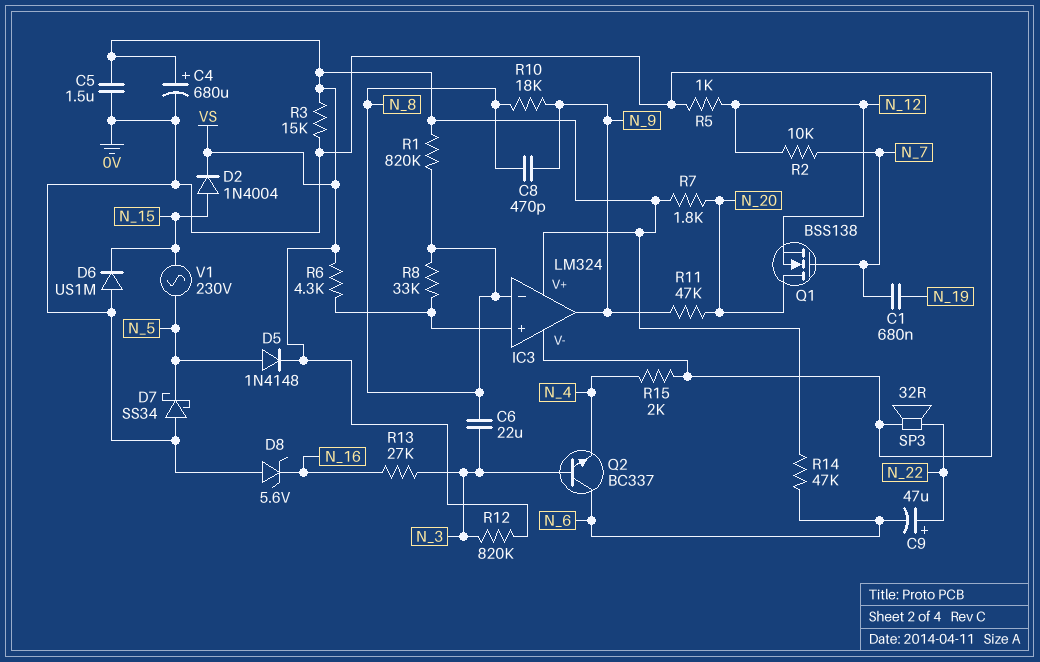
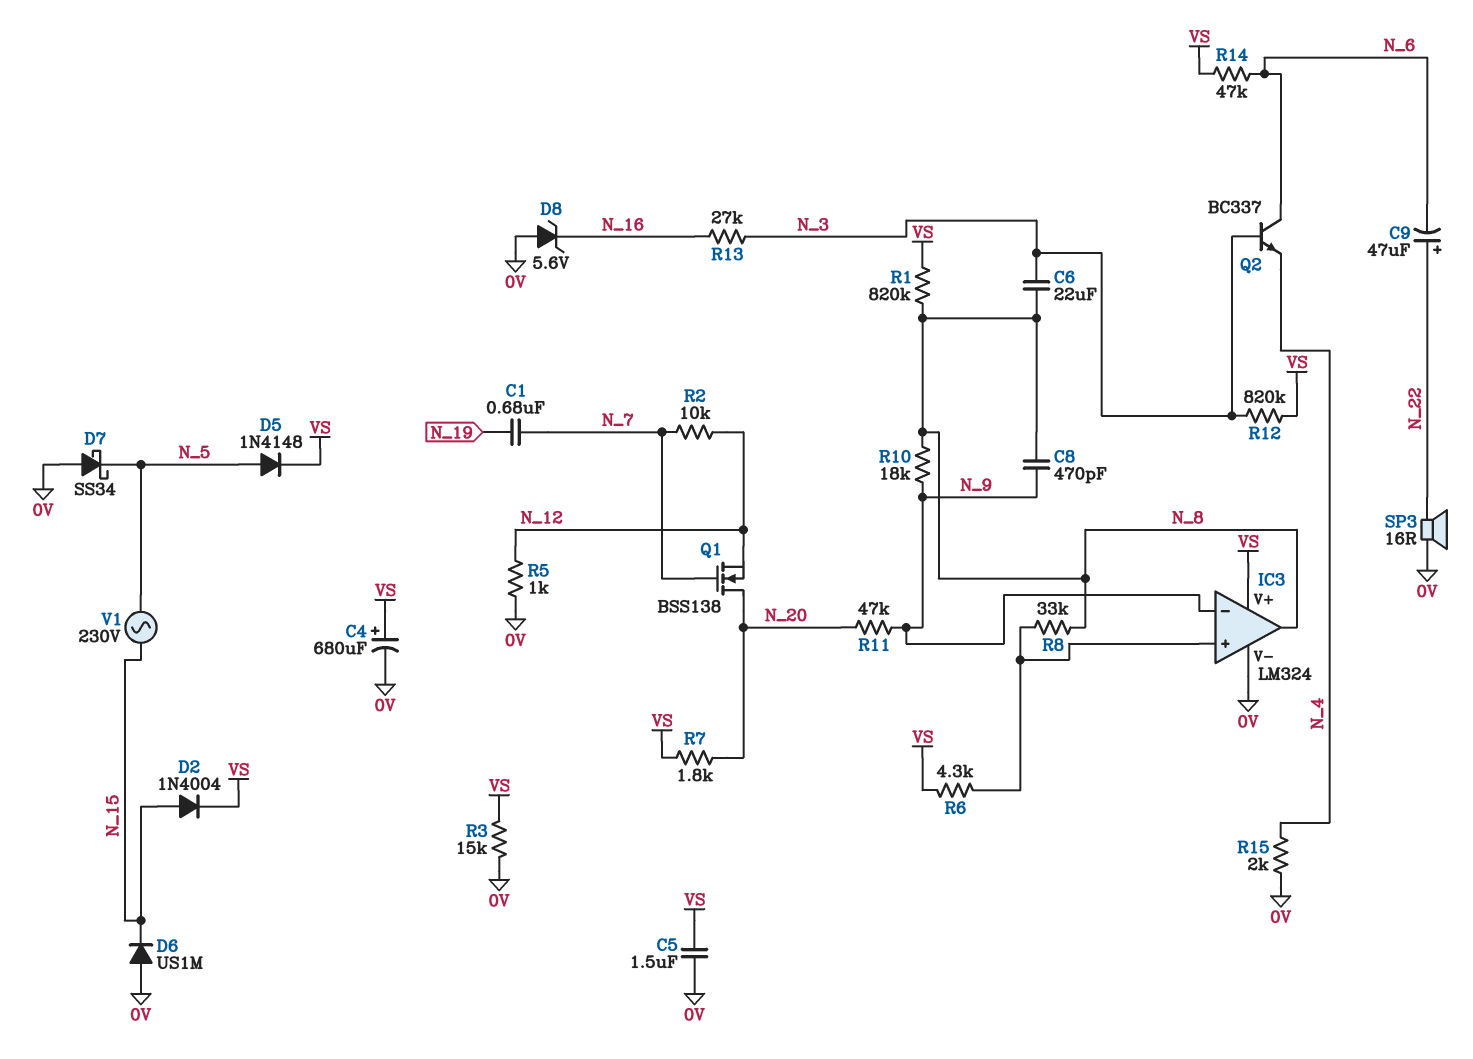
IC3 pin in-: N_8 -> N_9
IC3 pin out: N_9 -> N_8
SP3: speaker 32R (0V, N_22) -> speaker 16R (0V, N_22)

